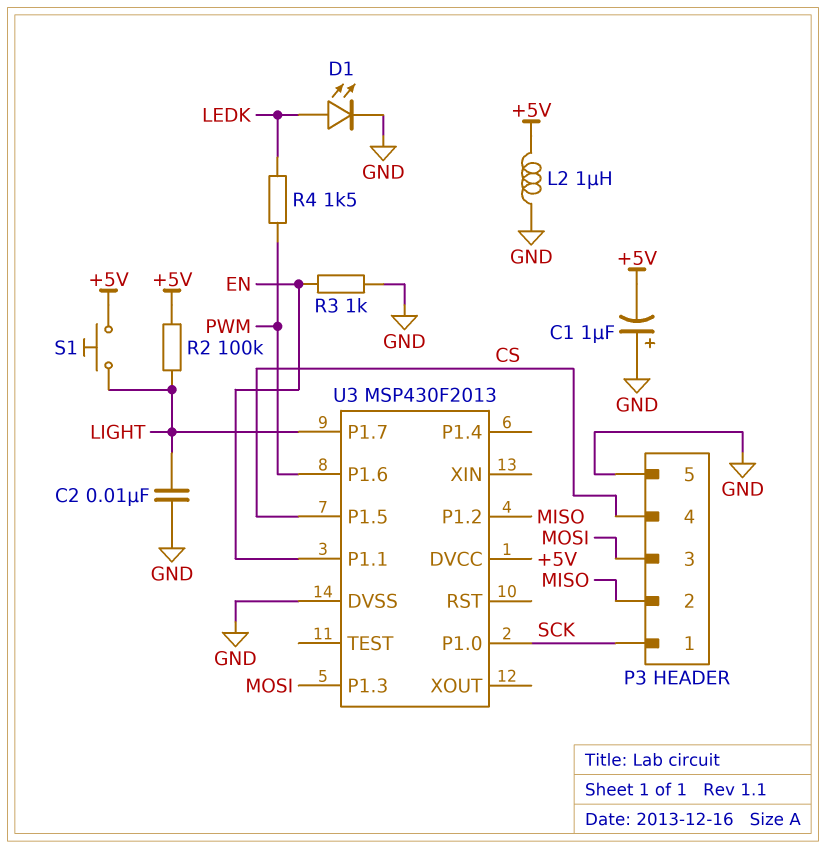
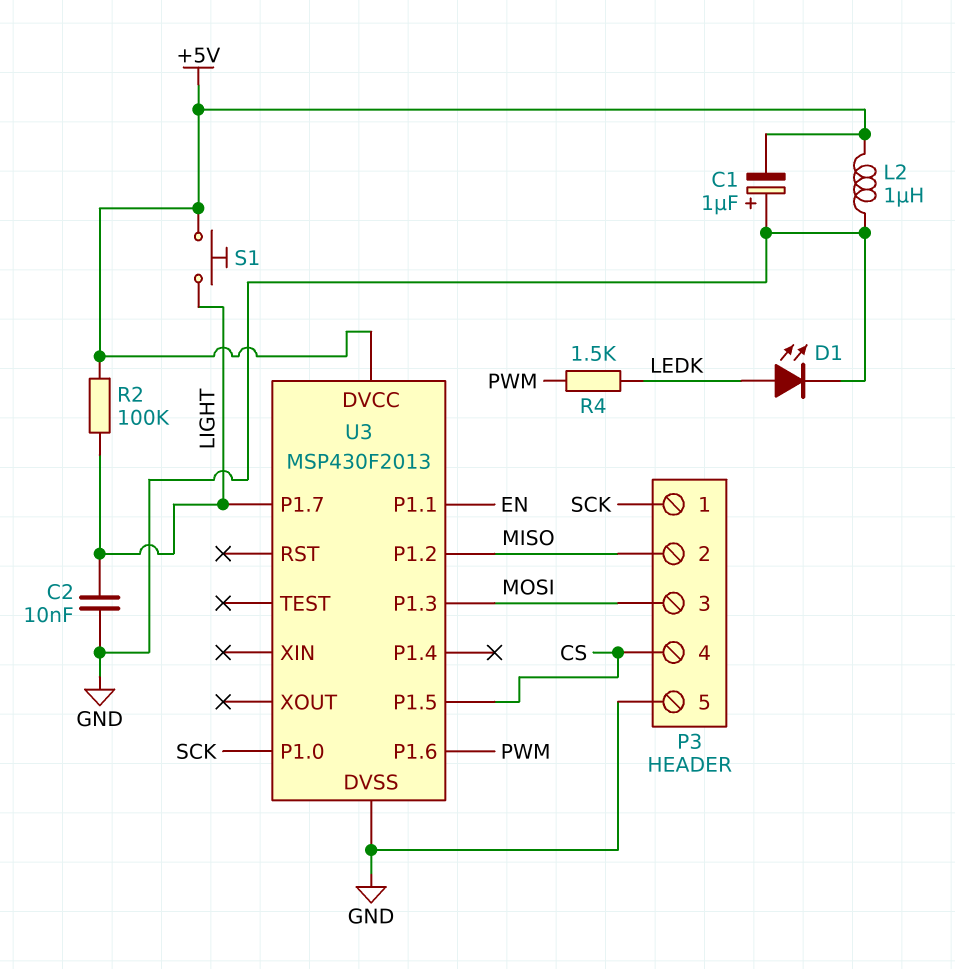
R3: 1k (EN, GND) -> none

